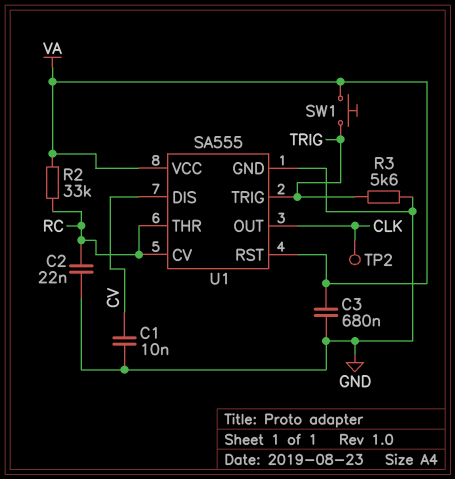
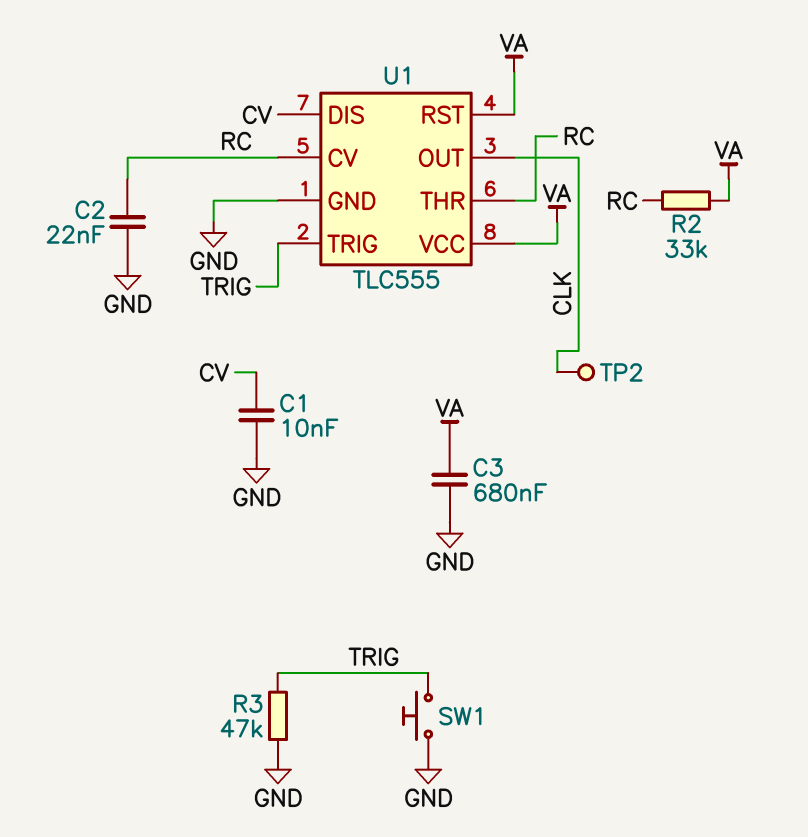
R3: 5.6k (GND, TRIG) -> 47k (GND, TRIG)
SW1: button (TRIG, VA) -> button (GND, TRIG)
U1: SA555 -> TLC555

